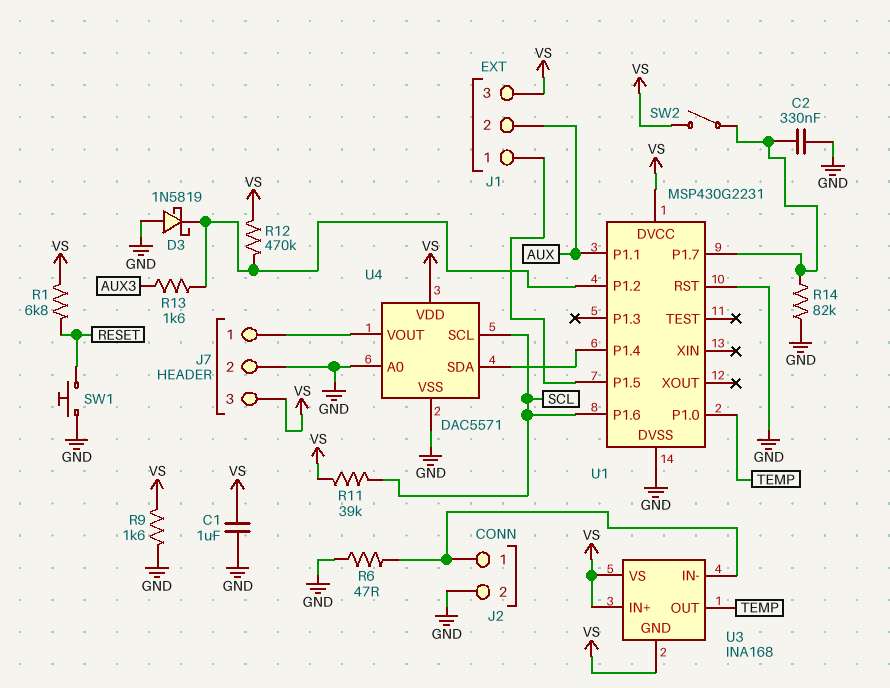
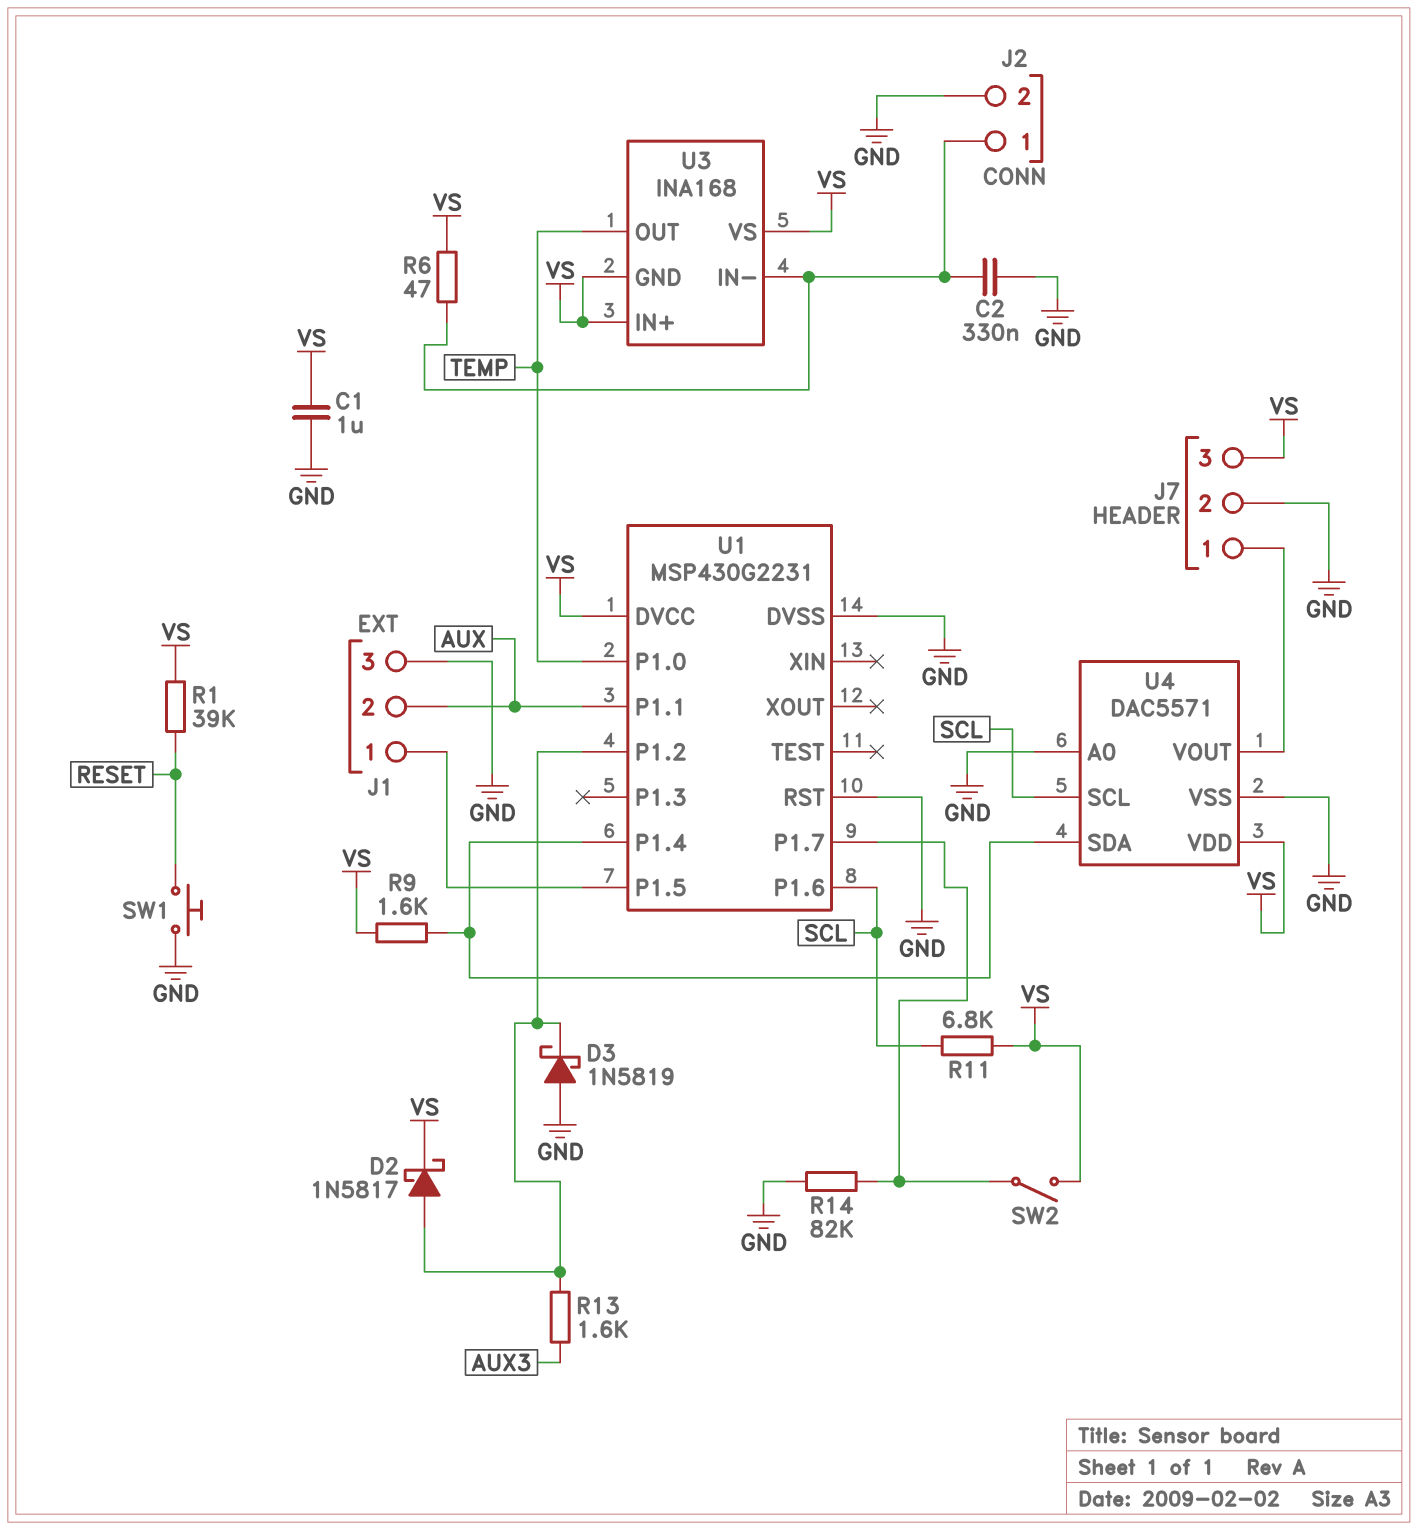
C2: 330nF (GND, U1/P1.7) -> 330nF (GND, J2/1)
D2: none -> schottky 1N5817 (A U1/P1.2, K VS)
J1 pin 3: VS -> GND
R1: 6.8k (RESET, VS) -> 39k (RESET, VS)
R6: 47 (GND, J2/1) -> 47 (J2/1, VS)
R9: 1.6k (GND, VS) -> 1.6k (U1/P1.4, VS)
R11: 39k (SCL, VS) -> 6.8k (SCL, VS)
R12: 470k (U1/P1.2, VS) -> none

